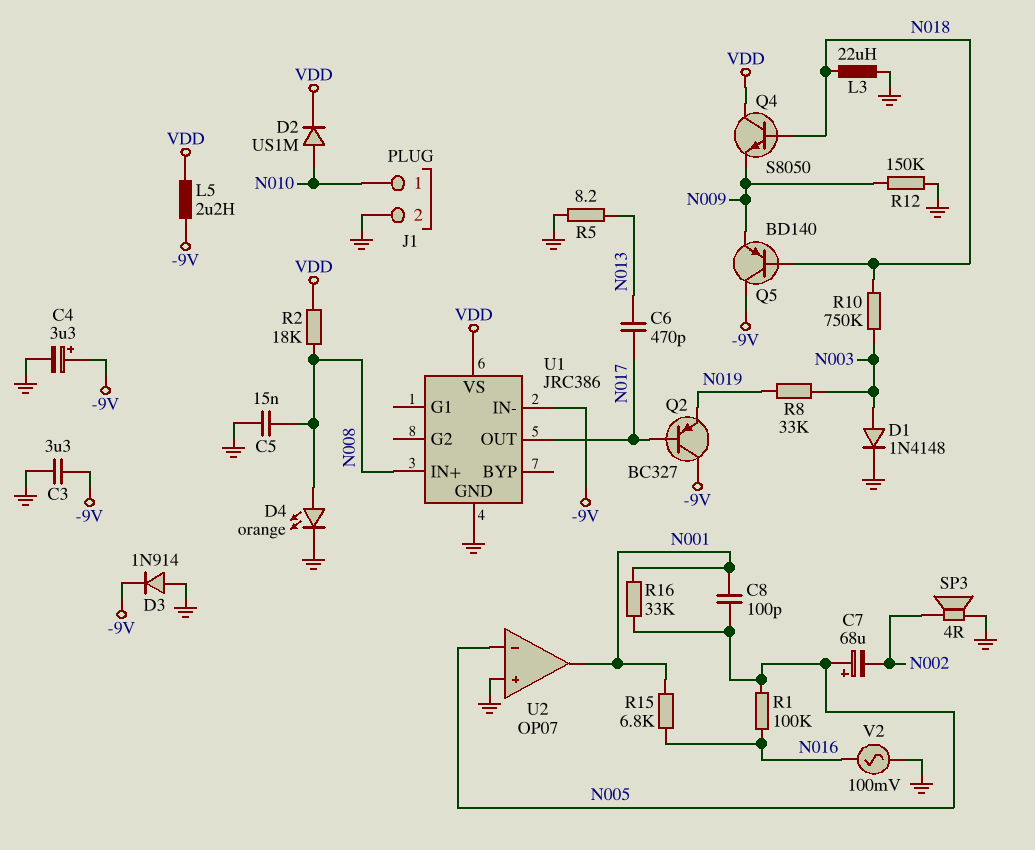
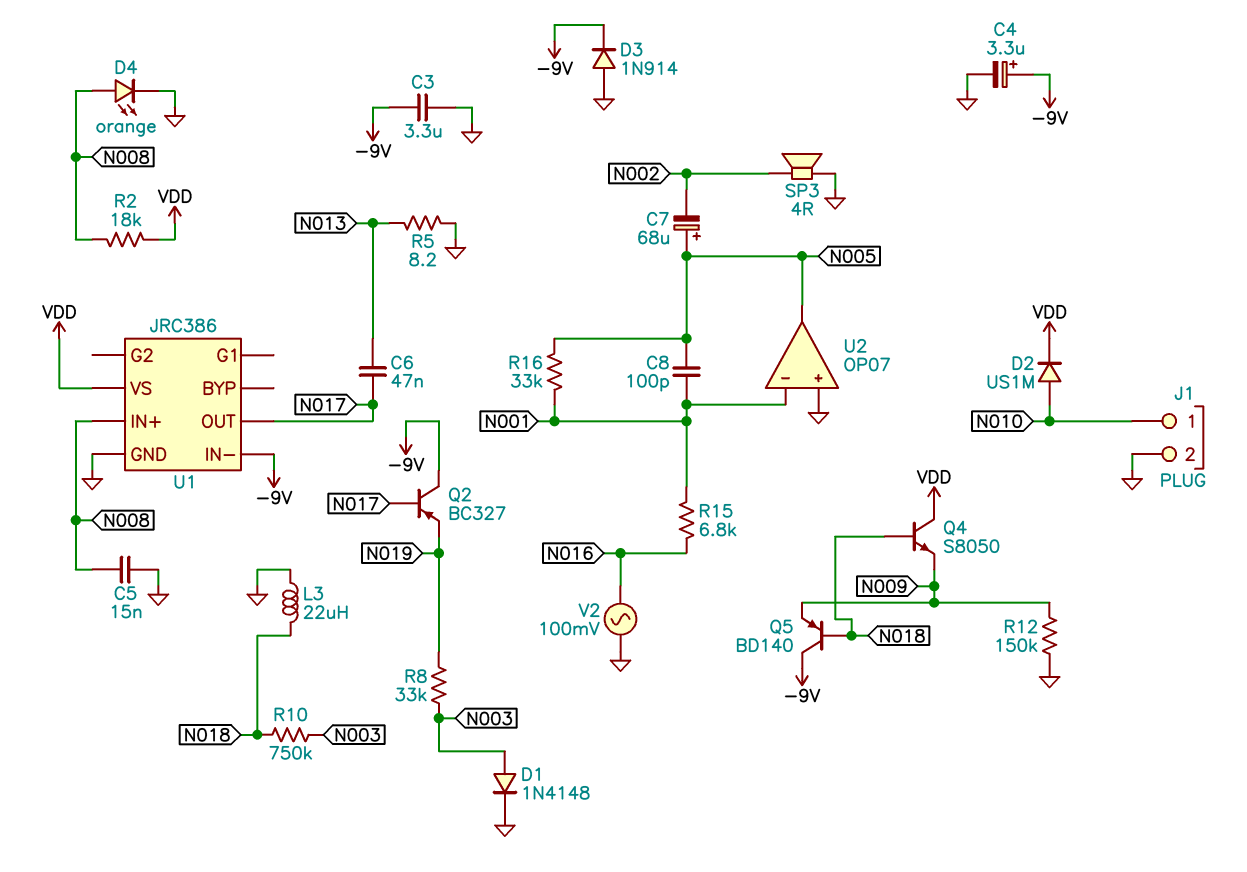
C6: 470pF (N013, N017) -> 47nF (N013, N017)
L5: 2.2uH (-9V, VDD) -> none
R1: 100k (N005, N016) -> none
U2 pin in-: N005 -> N001
U2 pin out: N001 -> N005

